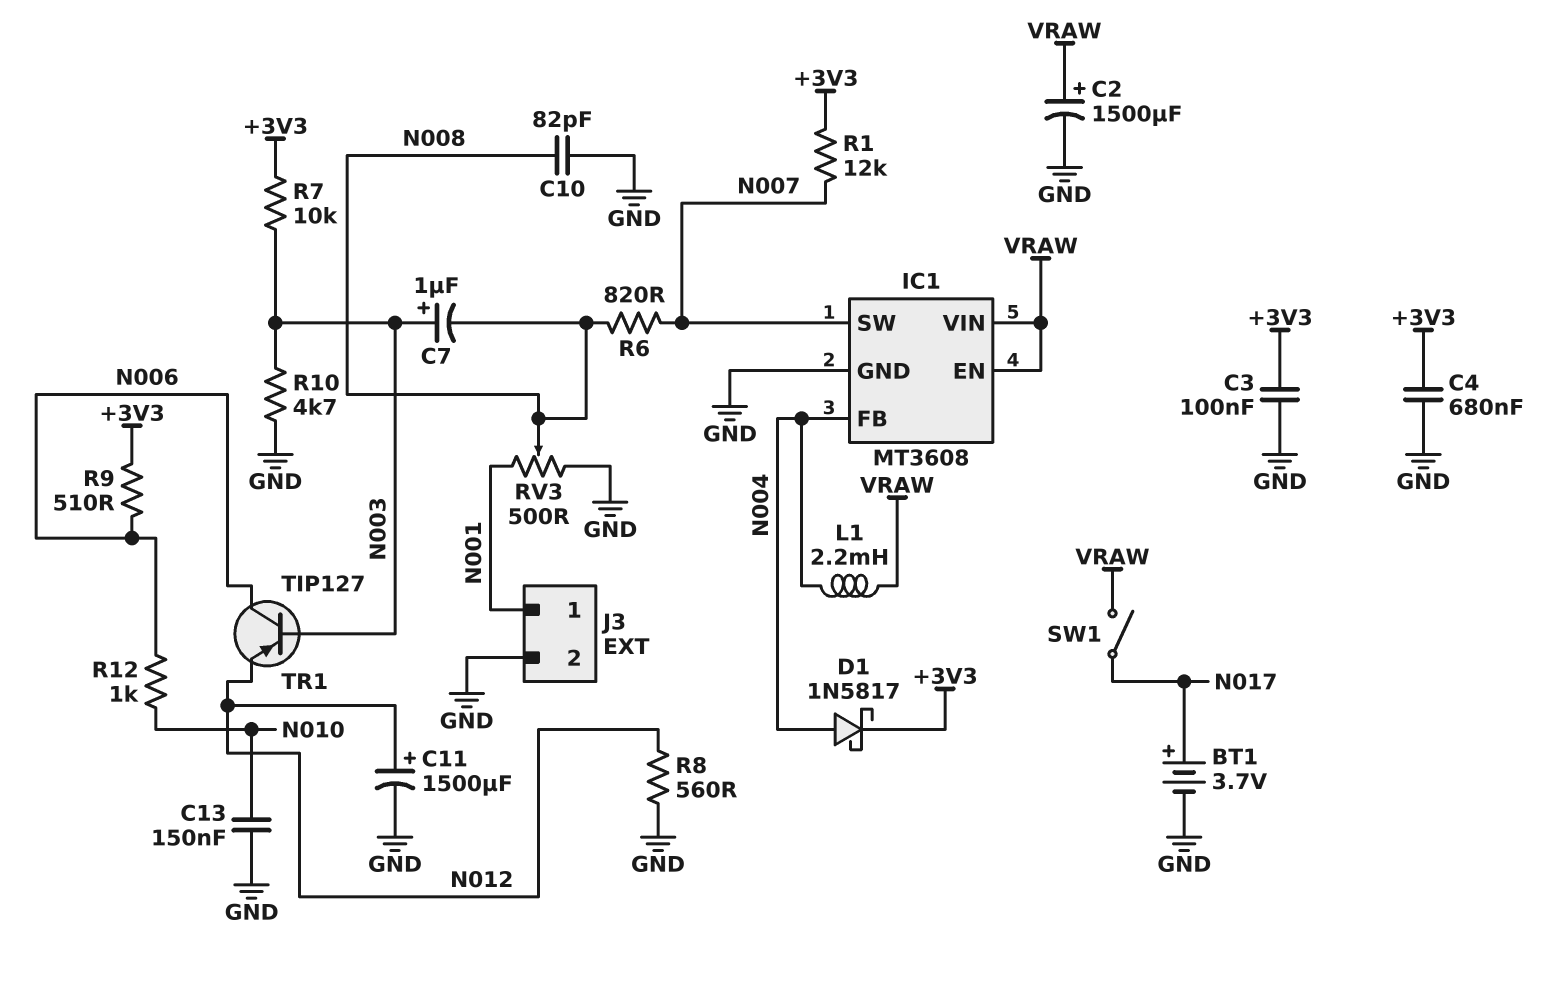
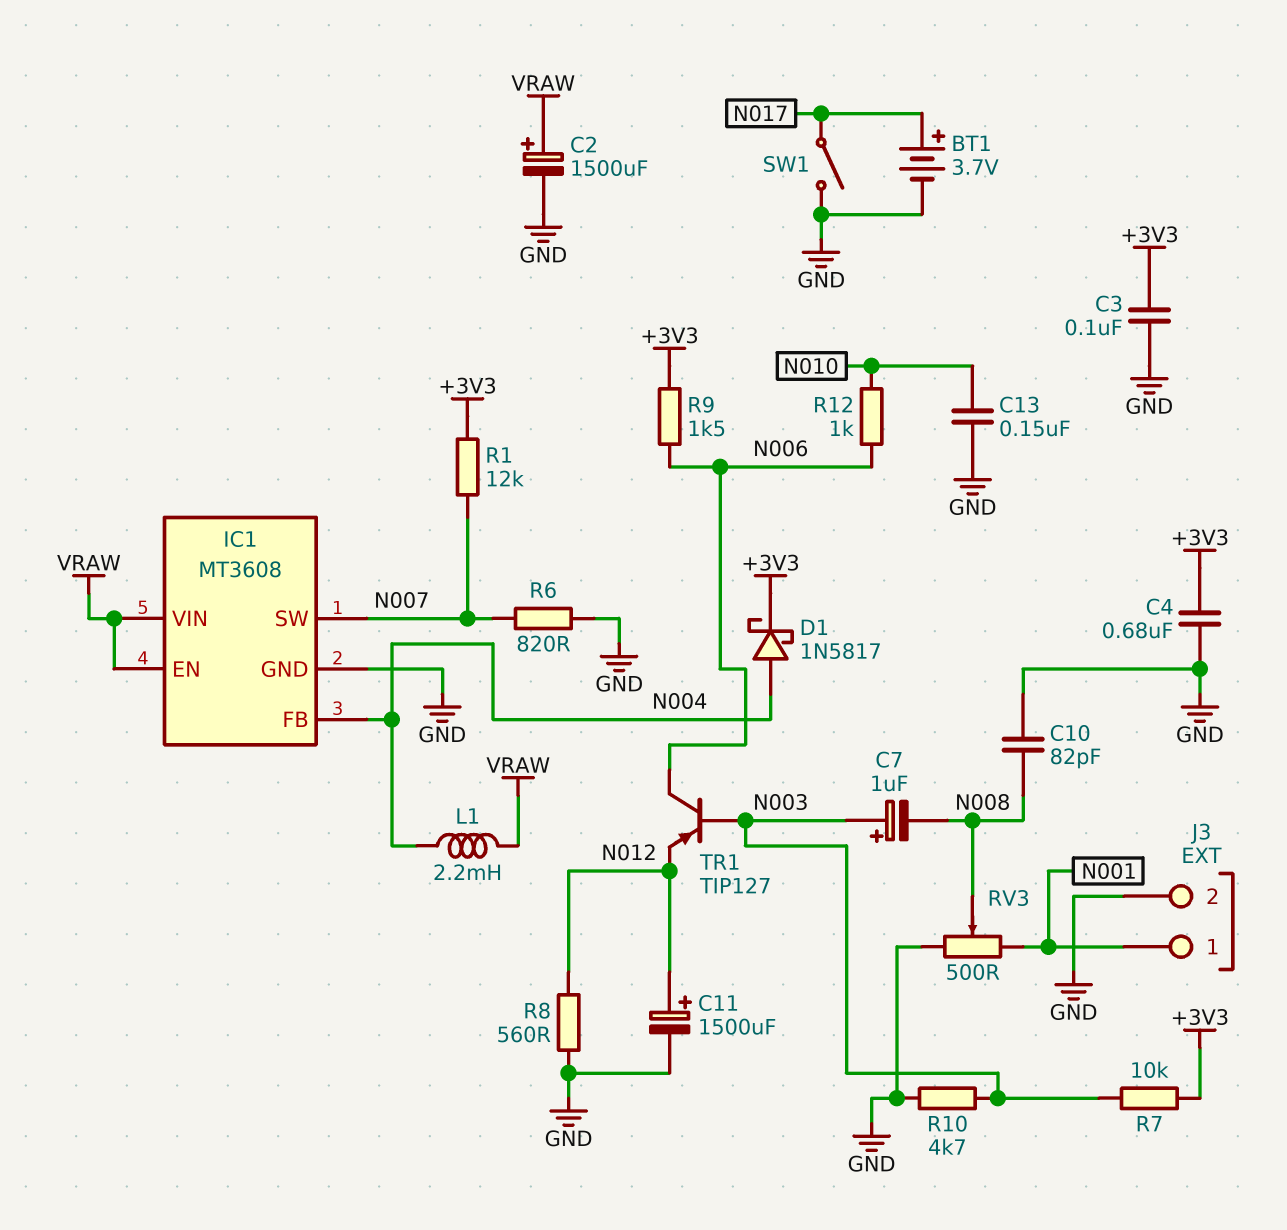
R6: 820 (N007, N008) -> 820 (GND, N007)
R9: 510 (+3V3, N006) -> 1.5k (+3V3, N006)
SW1: switch (N017, VRAW) -> switch (GND, N017)

